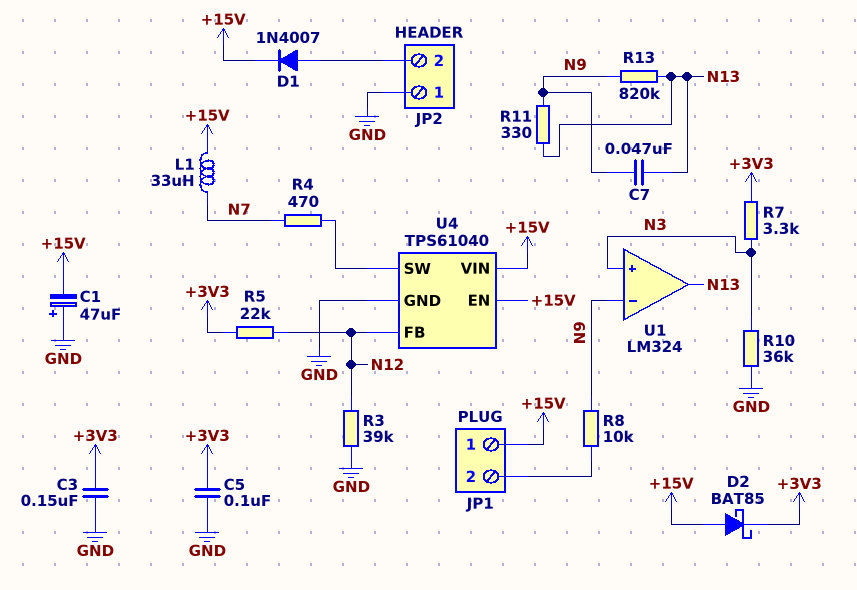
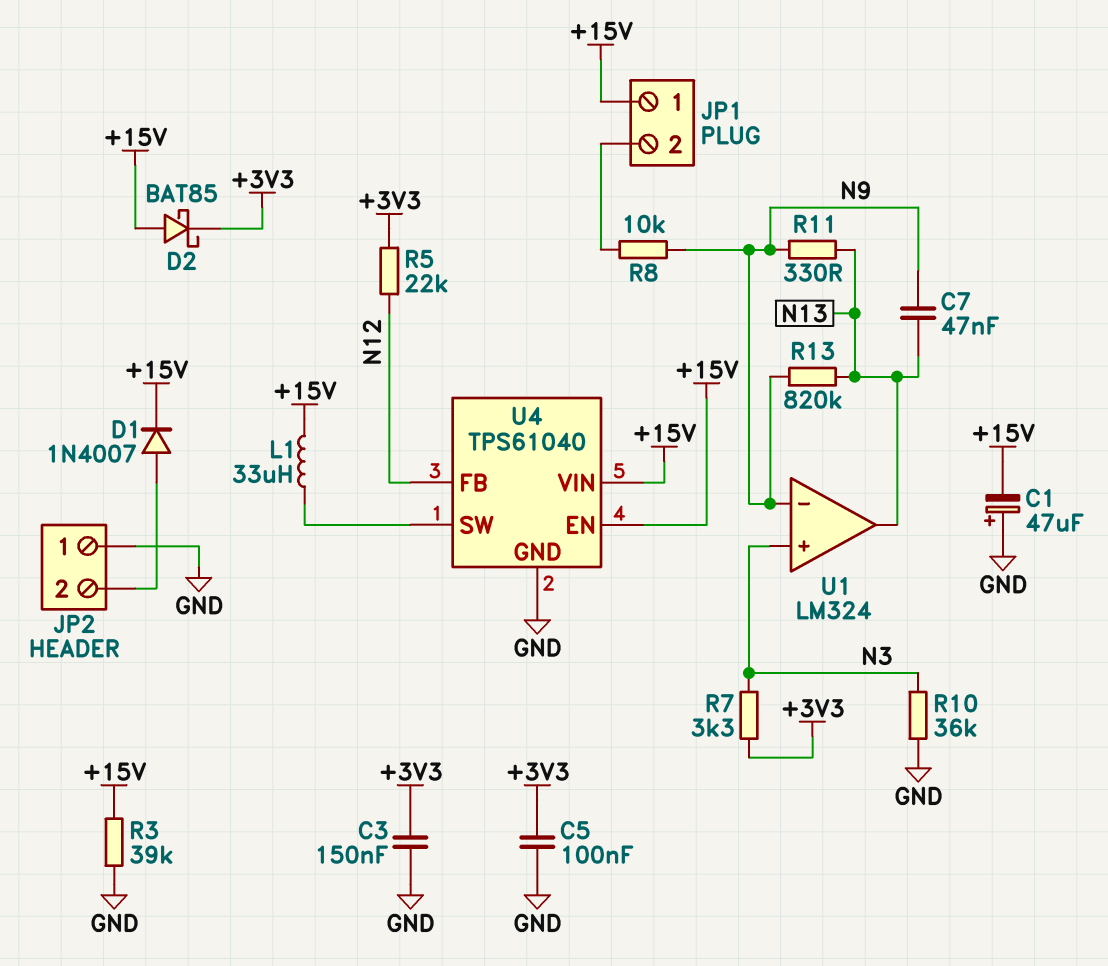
L1: 33uH (+15V, N7) -> 33uH (+15V, U4/SW)
R3: 39k (GND, N12) -> 39k (+15V, GND)
R4: 470 (N7, U4/SW) -> none

